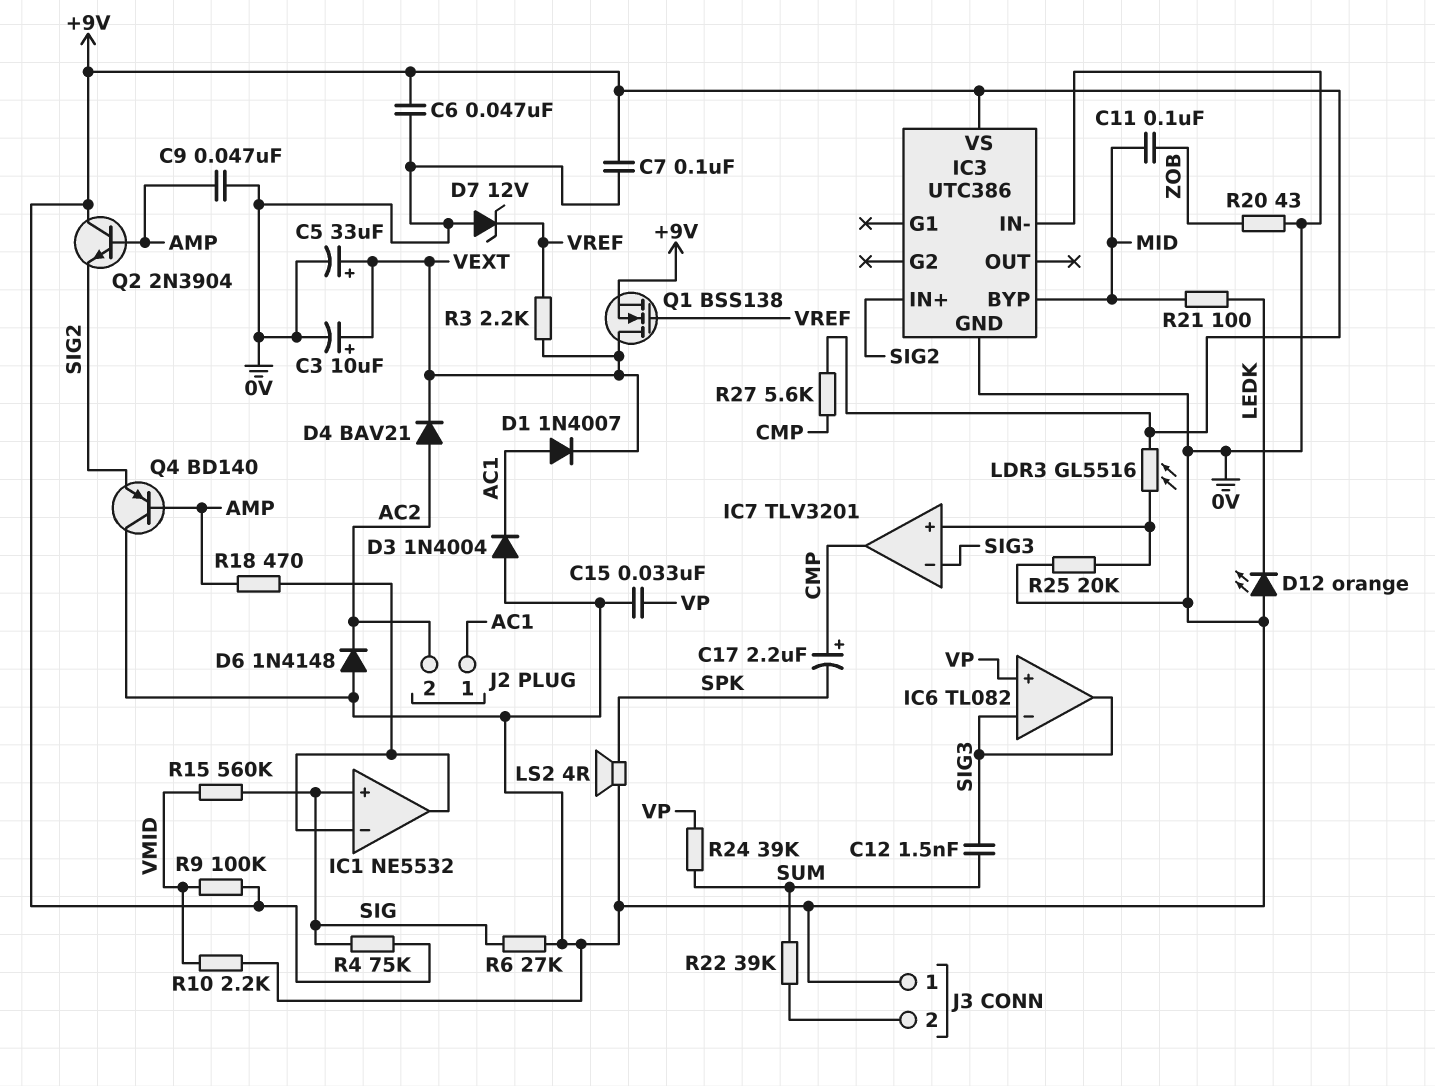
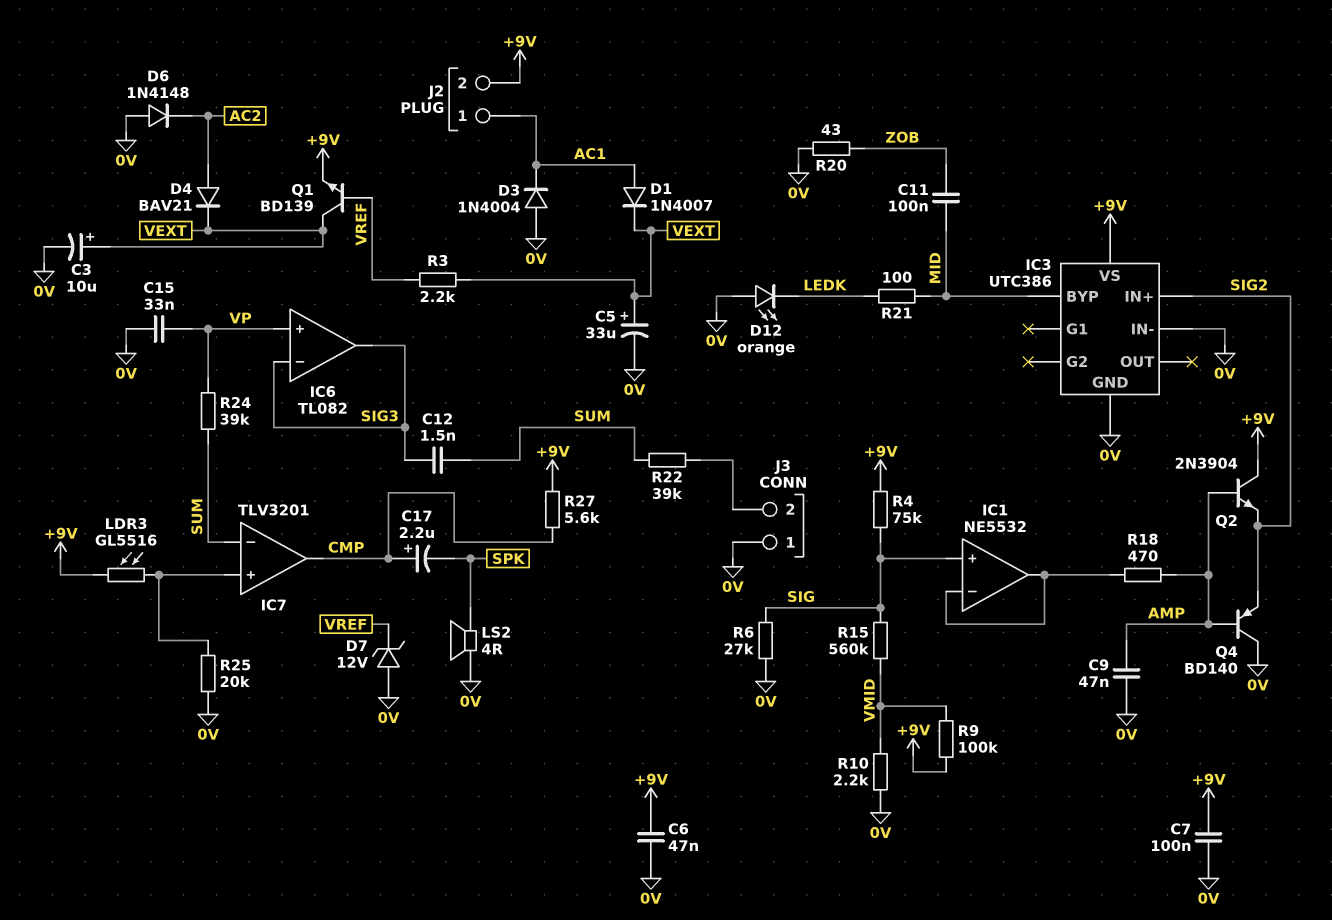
IC7 pin in-: SIG3 -> SUM
J2 pin 2: AC2 -> +9V
Q1: NMOS BSS138 (G VREF, D VEXT, S +9V) -> NPN BD139 (B VREF, C VEXT, E +9V)

